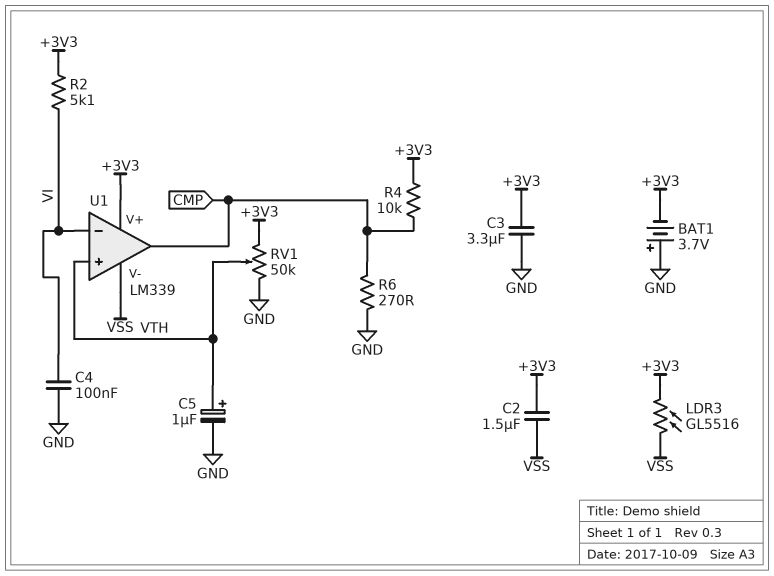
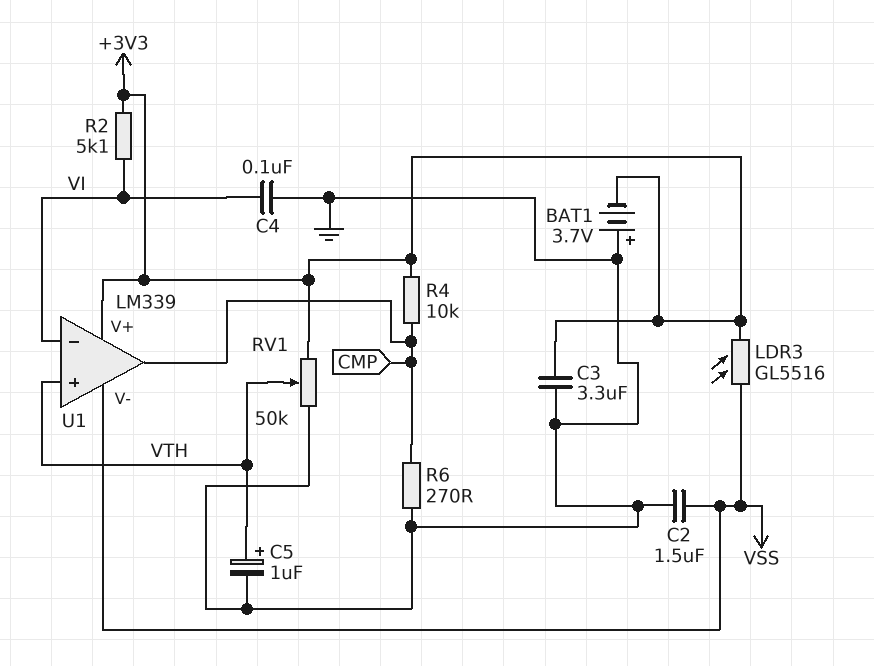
C2: 1.5uF (+3V3, VSS) -> 1.5uF (GND, VSS)

